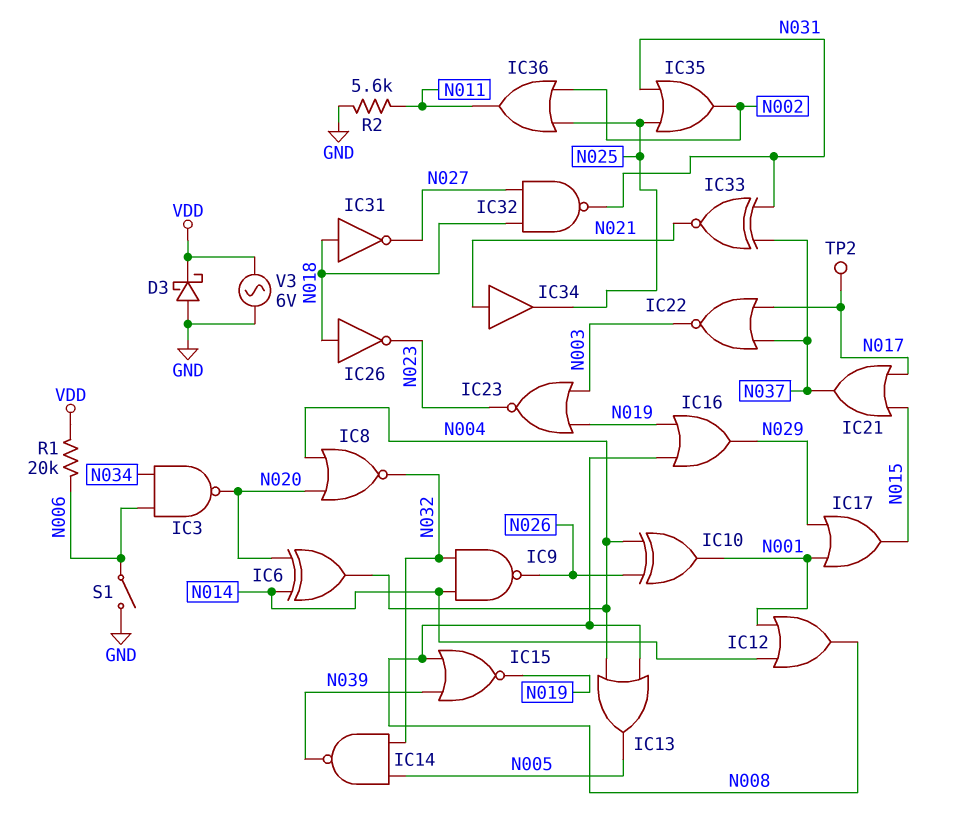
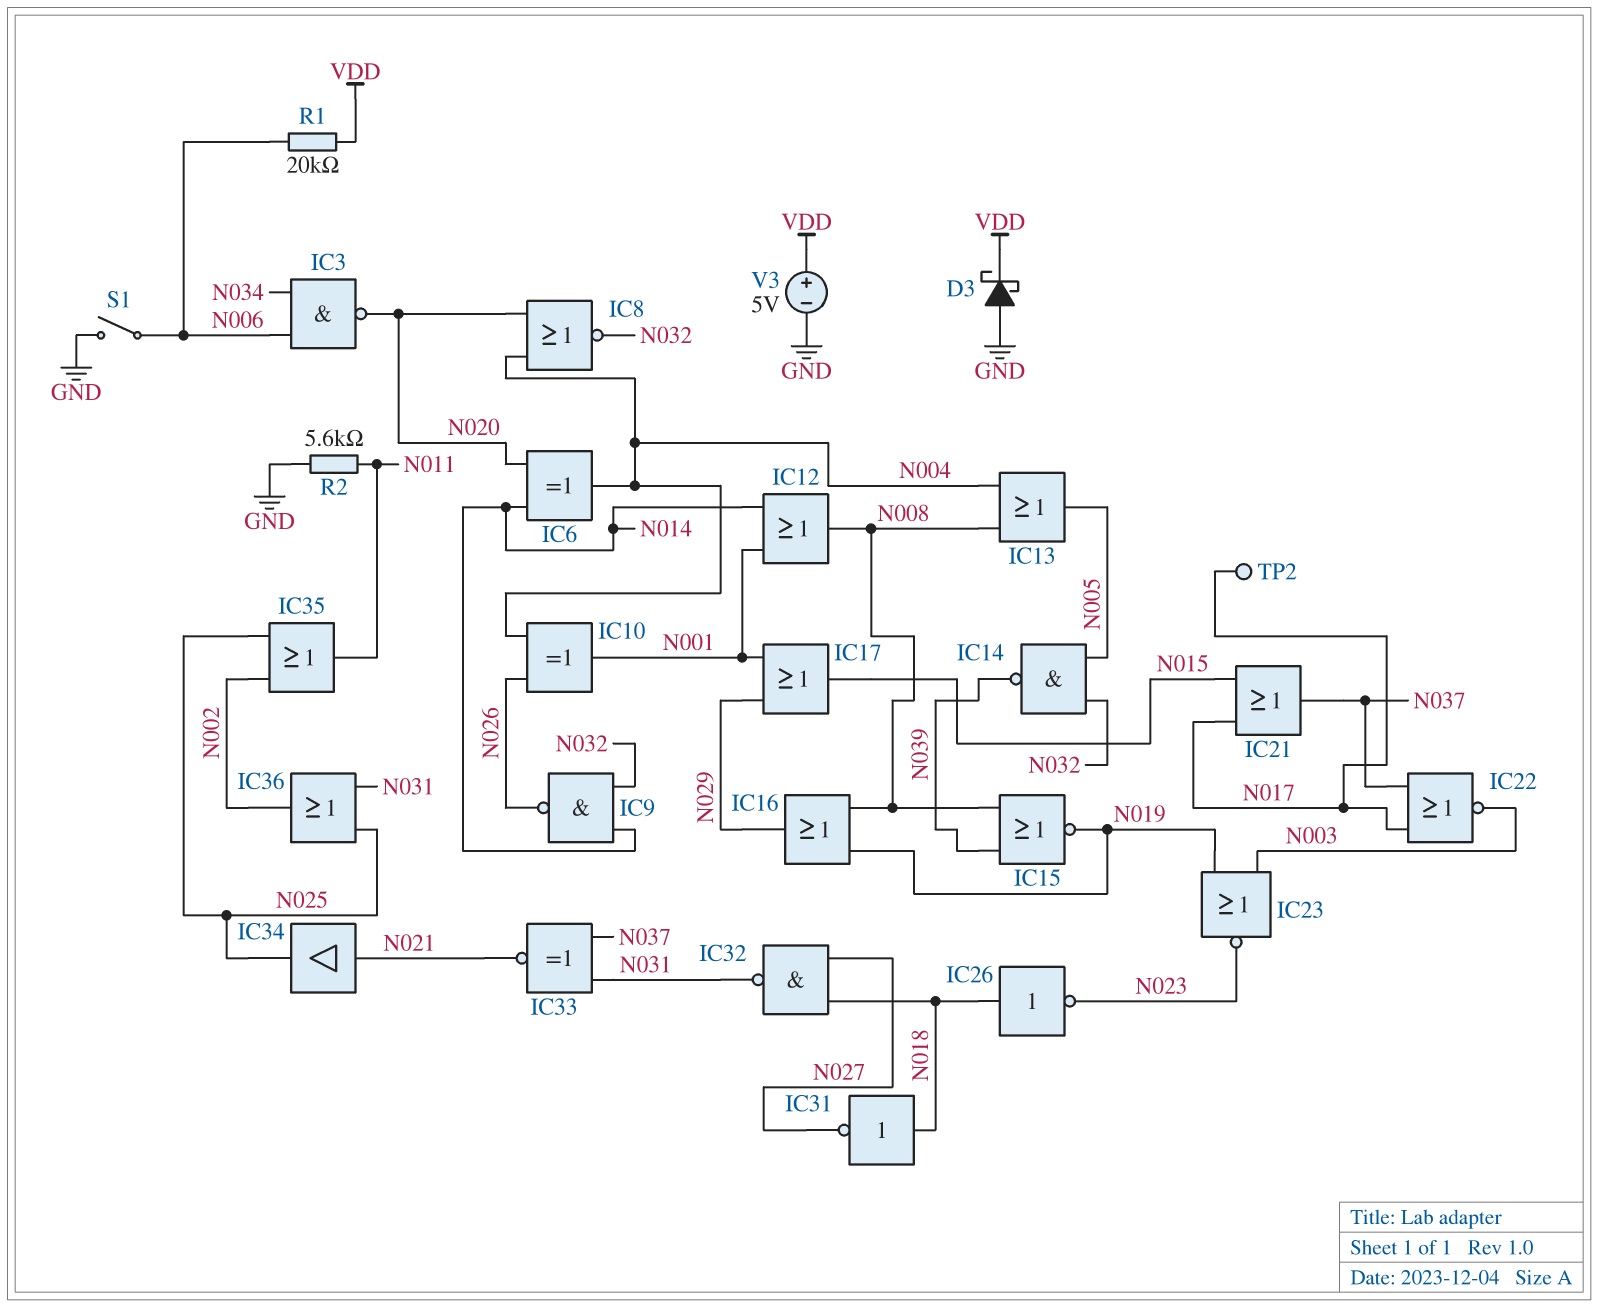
IC35: OR (in N025, in N031, out N002) -> OR (in N002, in N025, out N011)
IC36: OR (in N002, in N025, out N011) -> OR (in N025, in N031, out N002)
V3: AC 6V (GND, VDD) -> 5V (plus VDD, minus GND)

